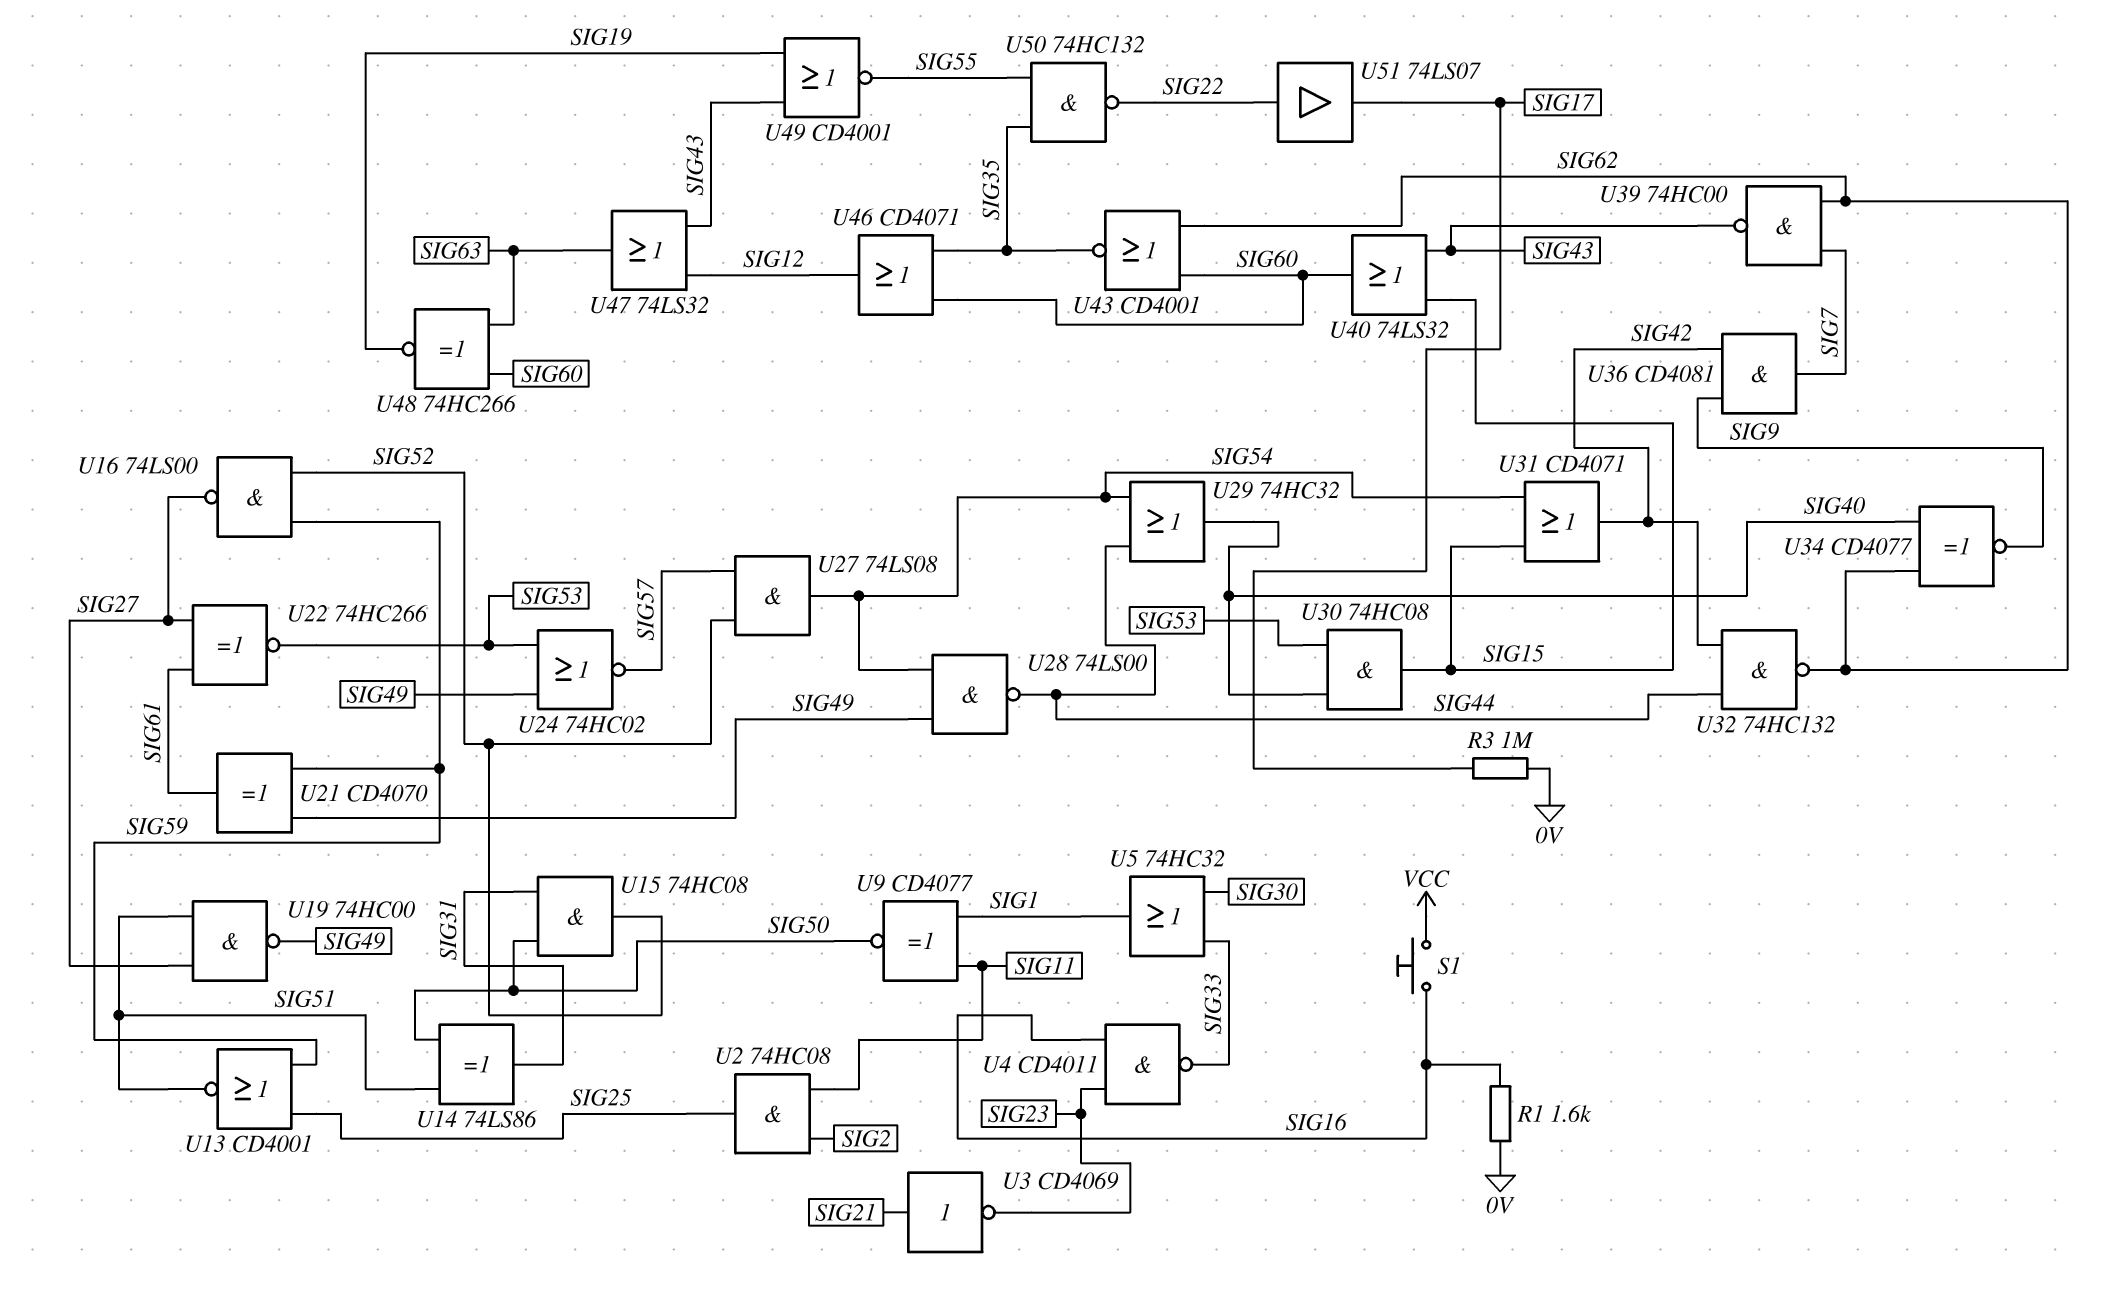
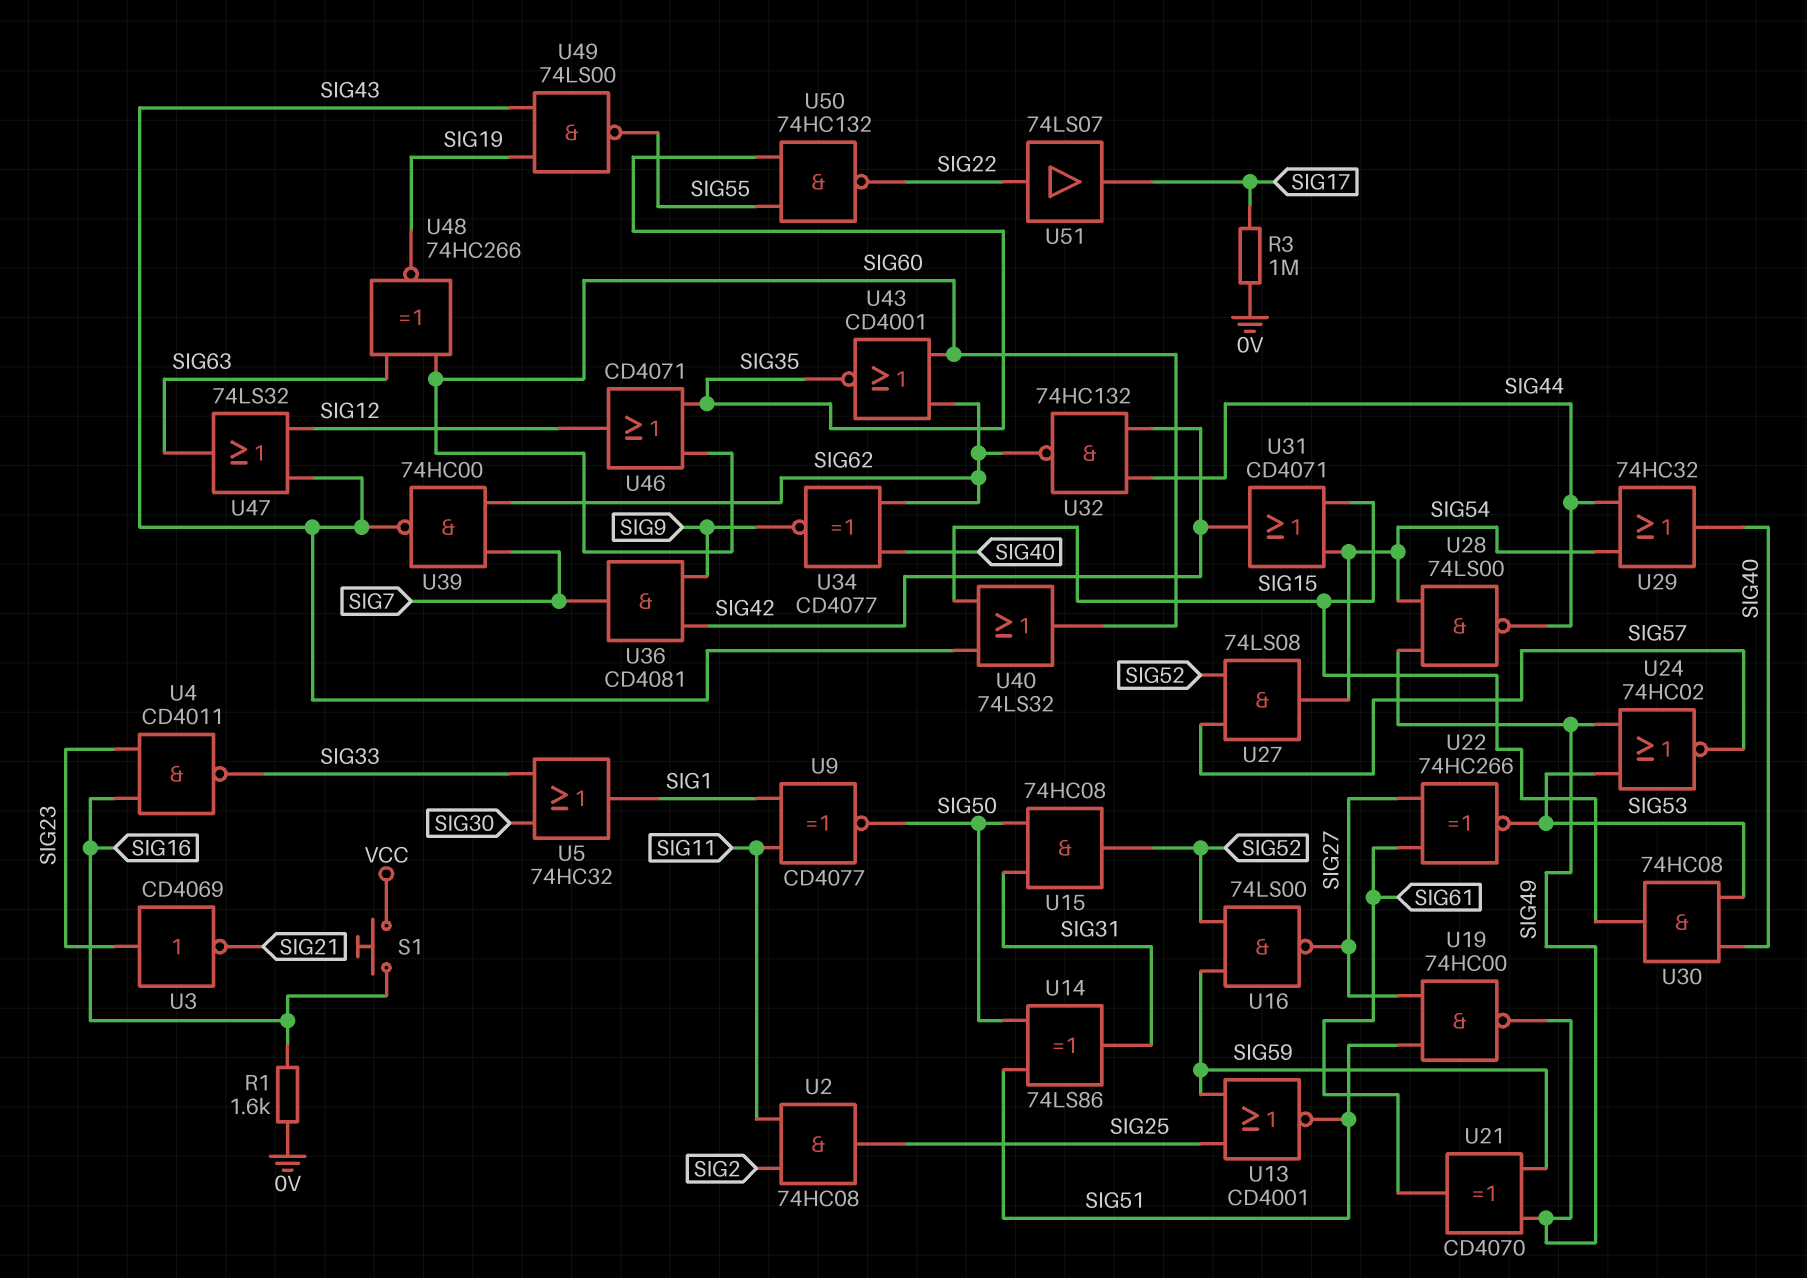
U3: NOT CD4069 (in SIG21, out SIG23) -> NOT CD4069 (in SIG23, out SIG21)
U49: NOR CD4001 (in SIG19, in SIG43, out SIG55) -> NAND 74LS00 (in SIG19, in SIG43, out SIG55)

